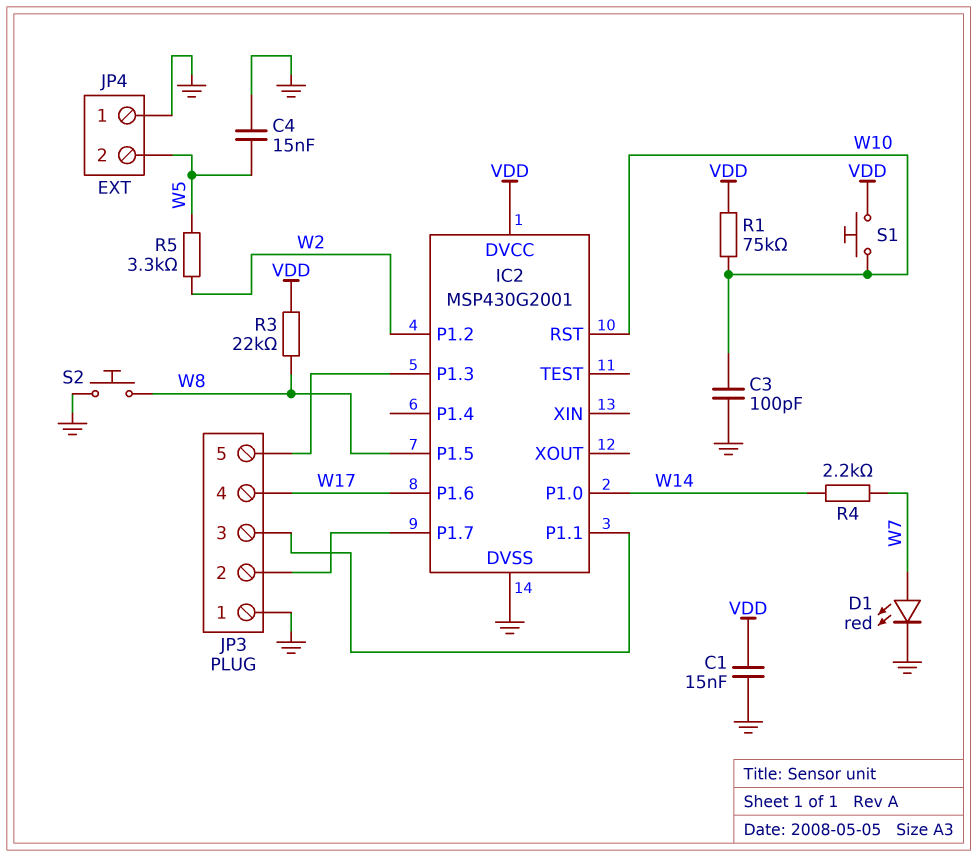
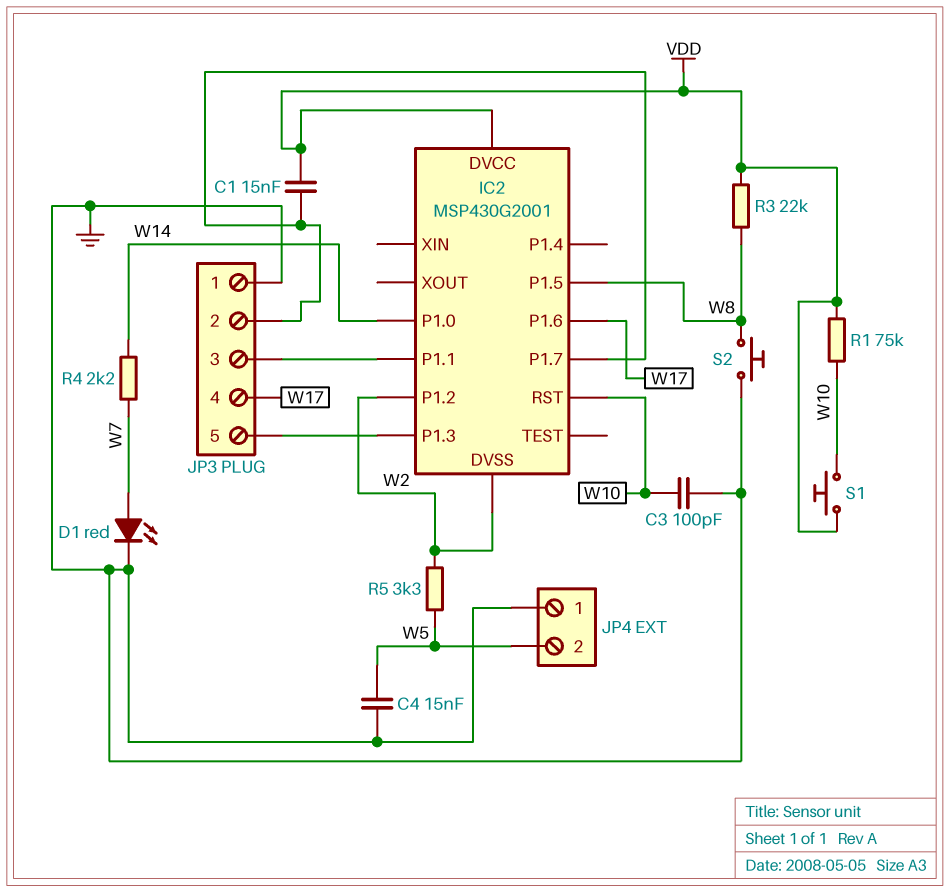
C1: 15nF (GND, VDD) -> 15nF (IC2/P1.7, VDD)
IC2 pin DVSS: GND -> W2

